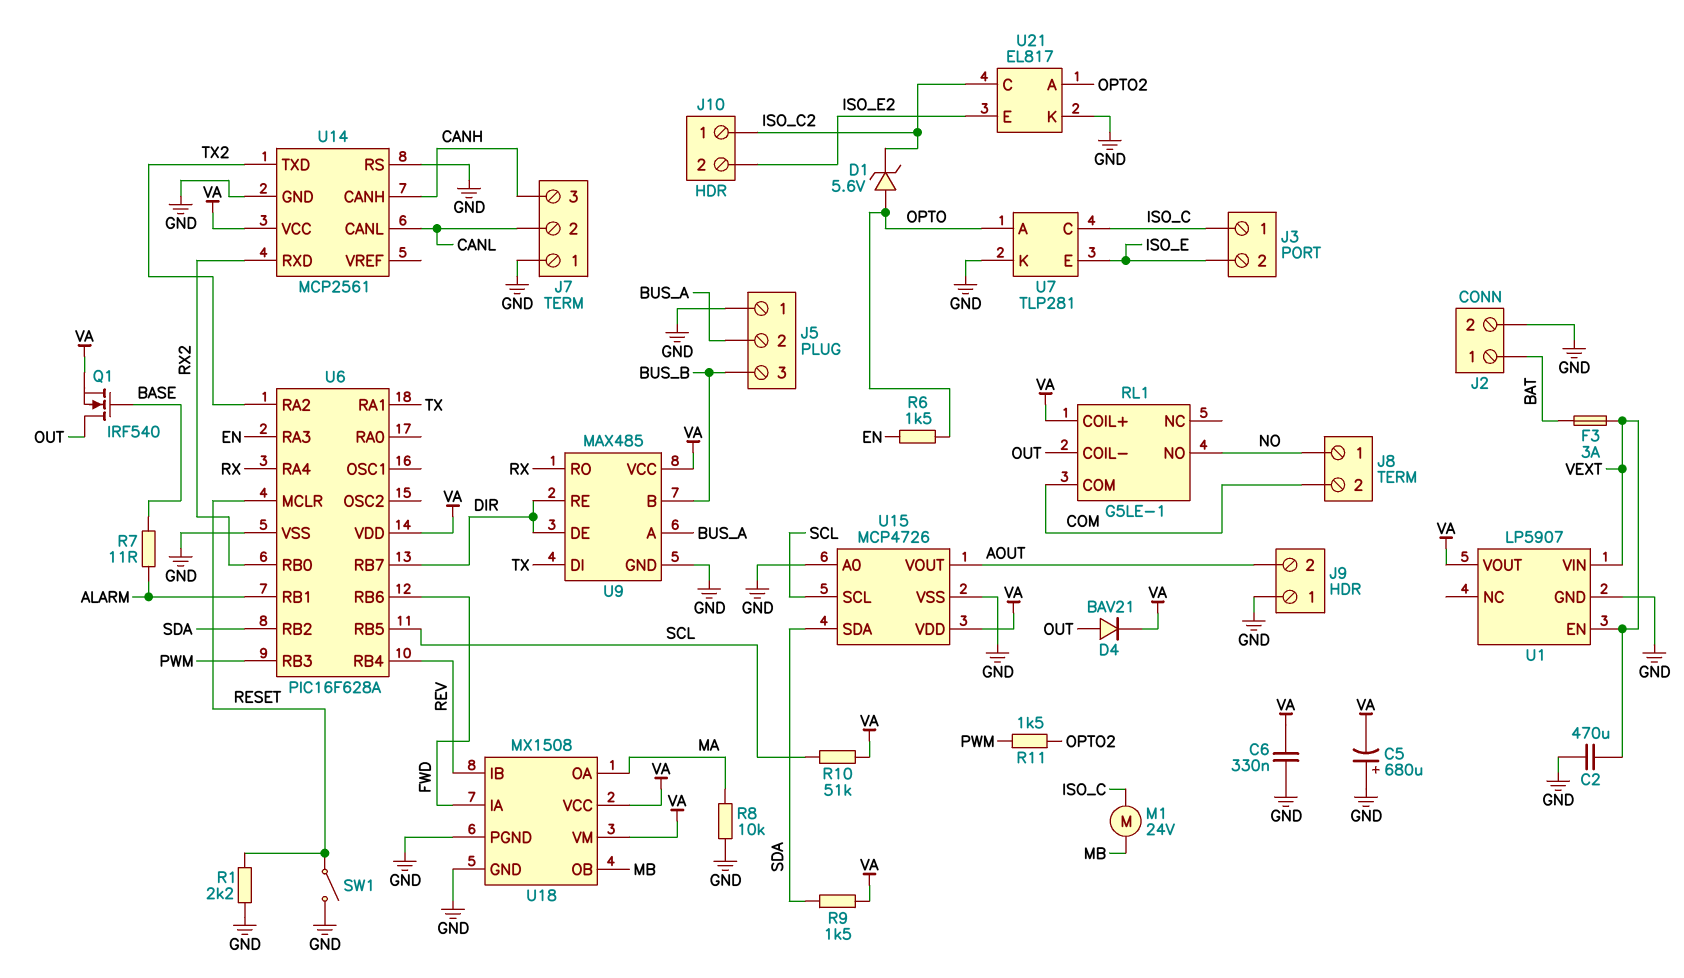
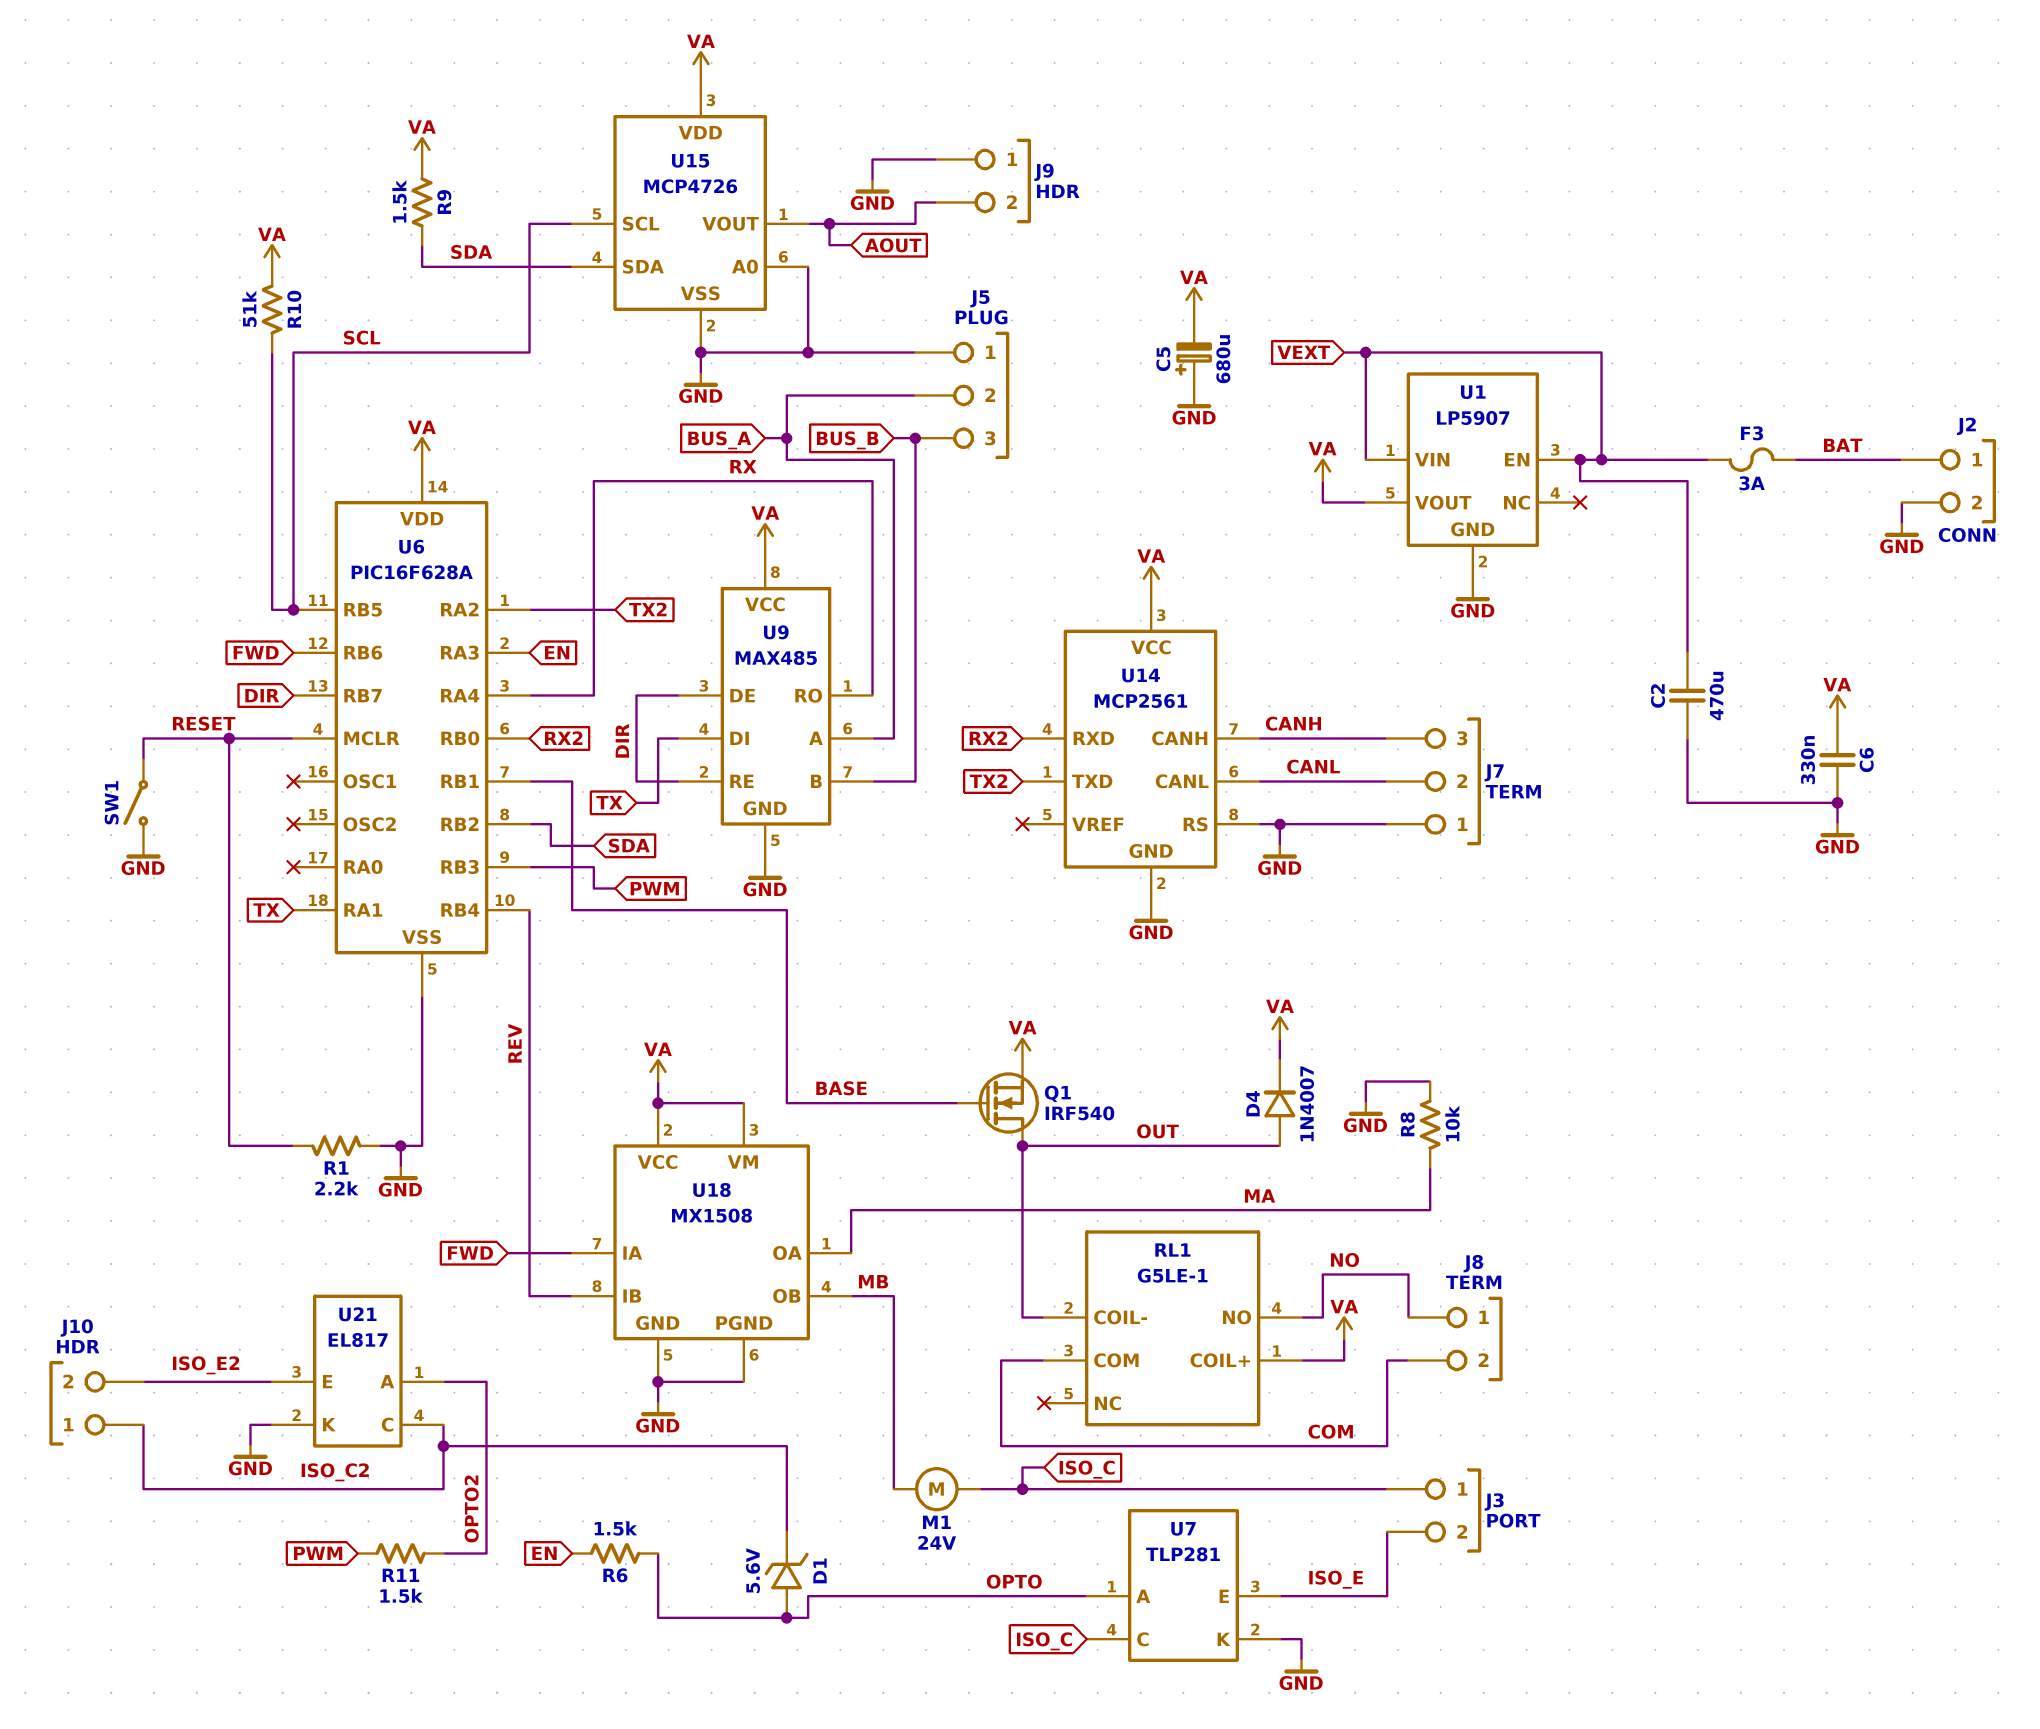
D4: diode BAV21 (A OUT, K VA) -> diode 1N4007 (A OUT, K VA)
R7: 11 (ALARM, BASE) -> none
U6 pin RB1: ALARM -> BASE

